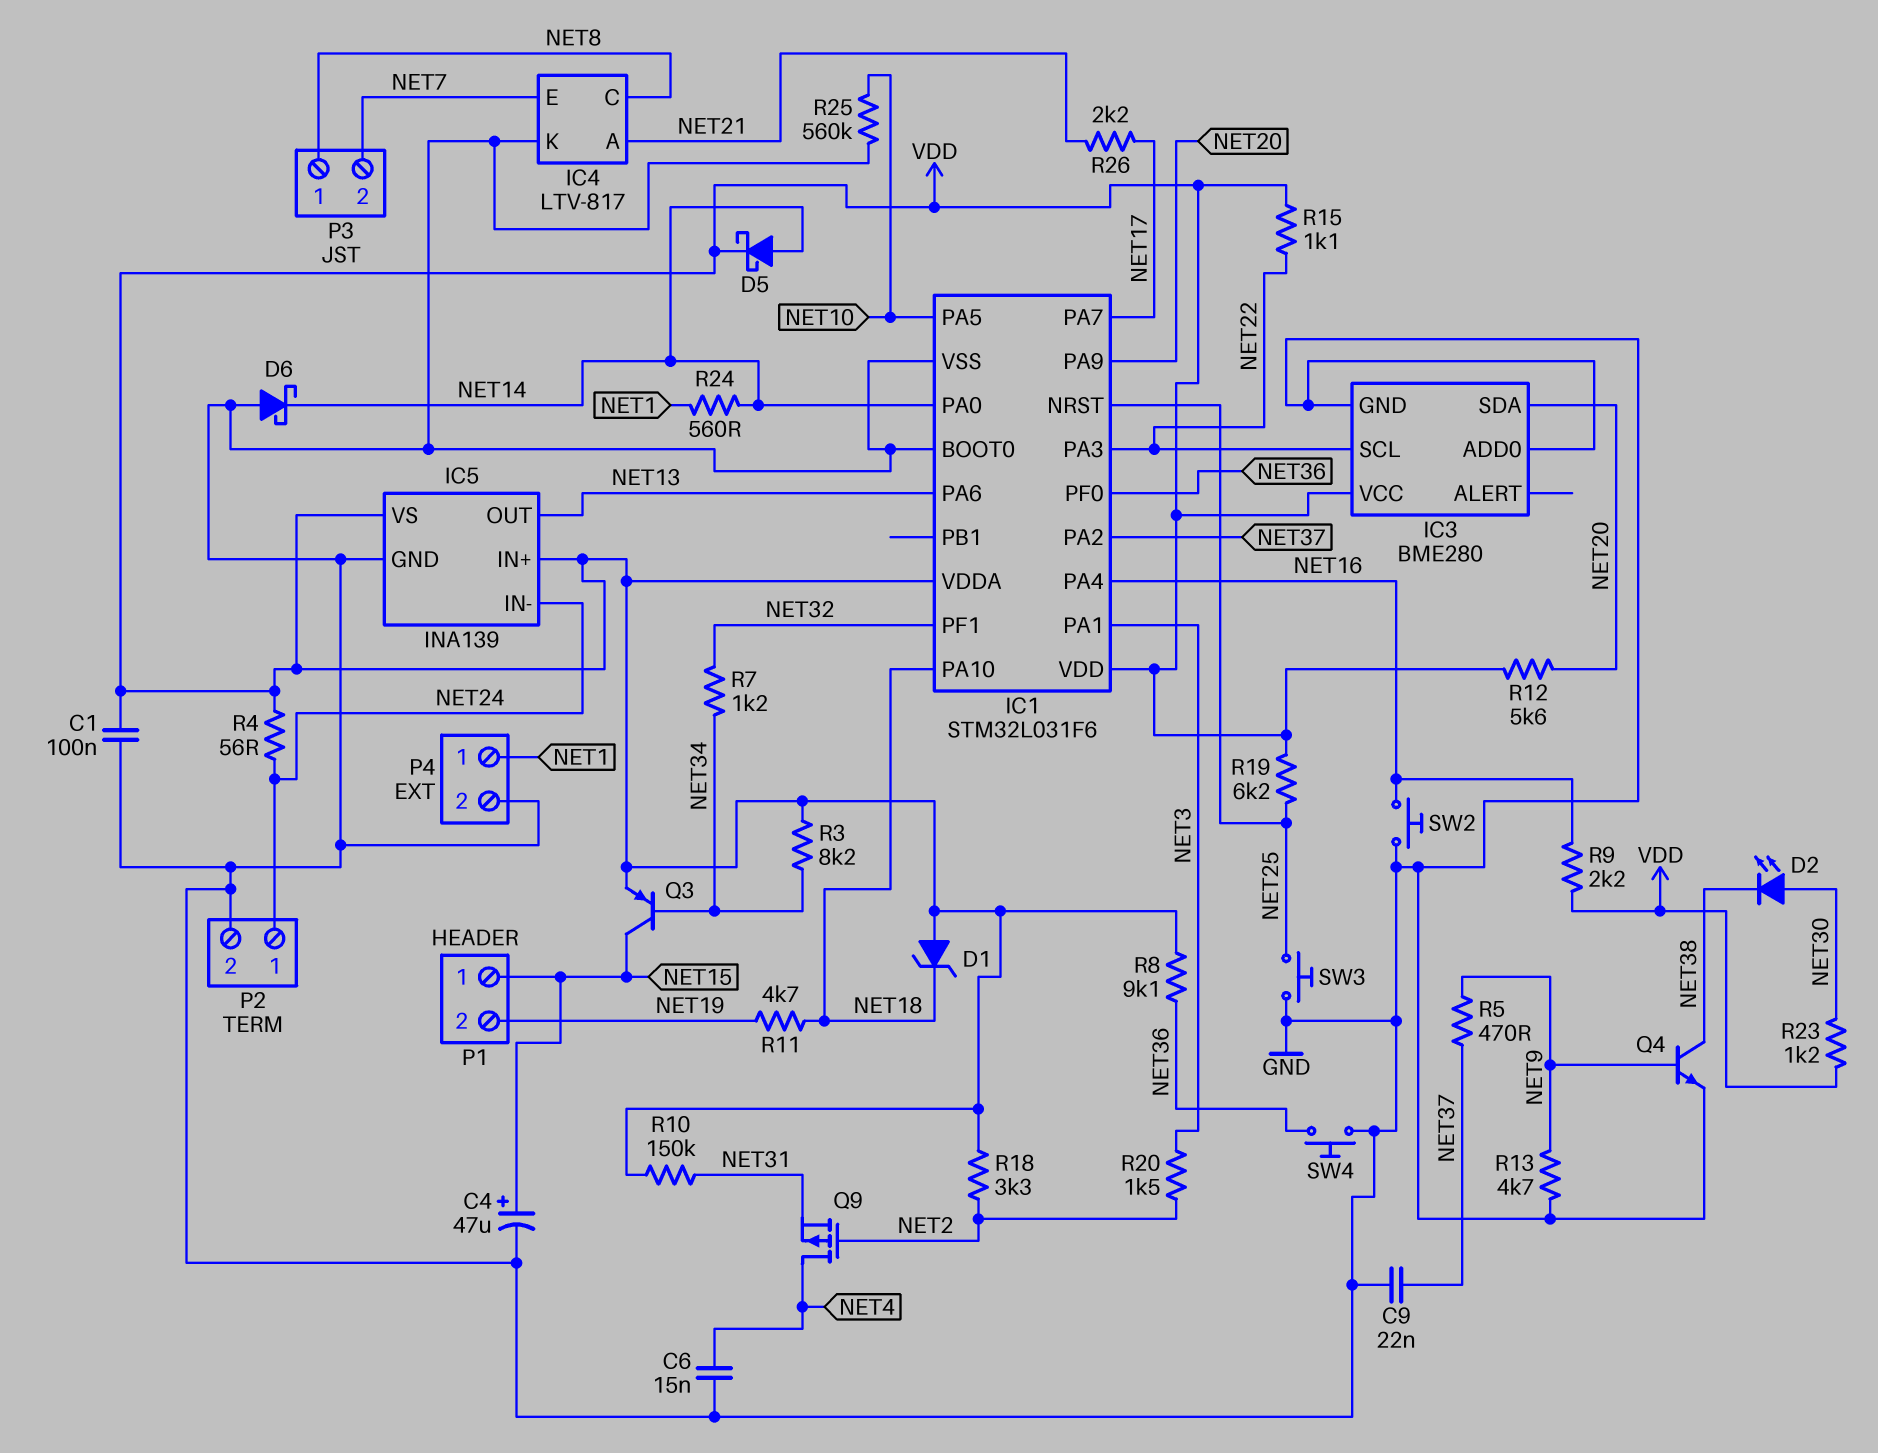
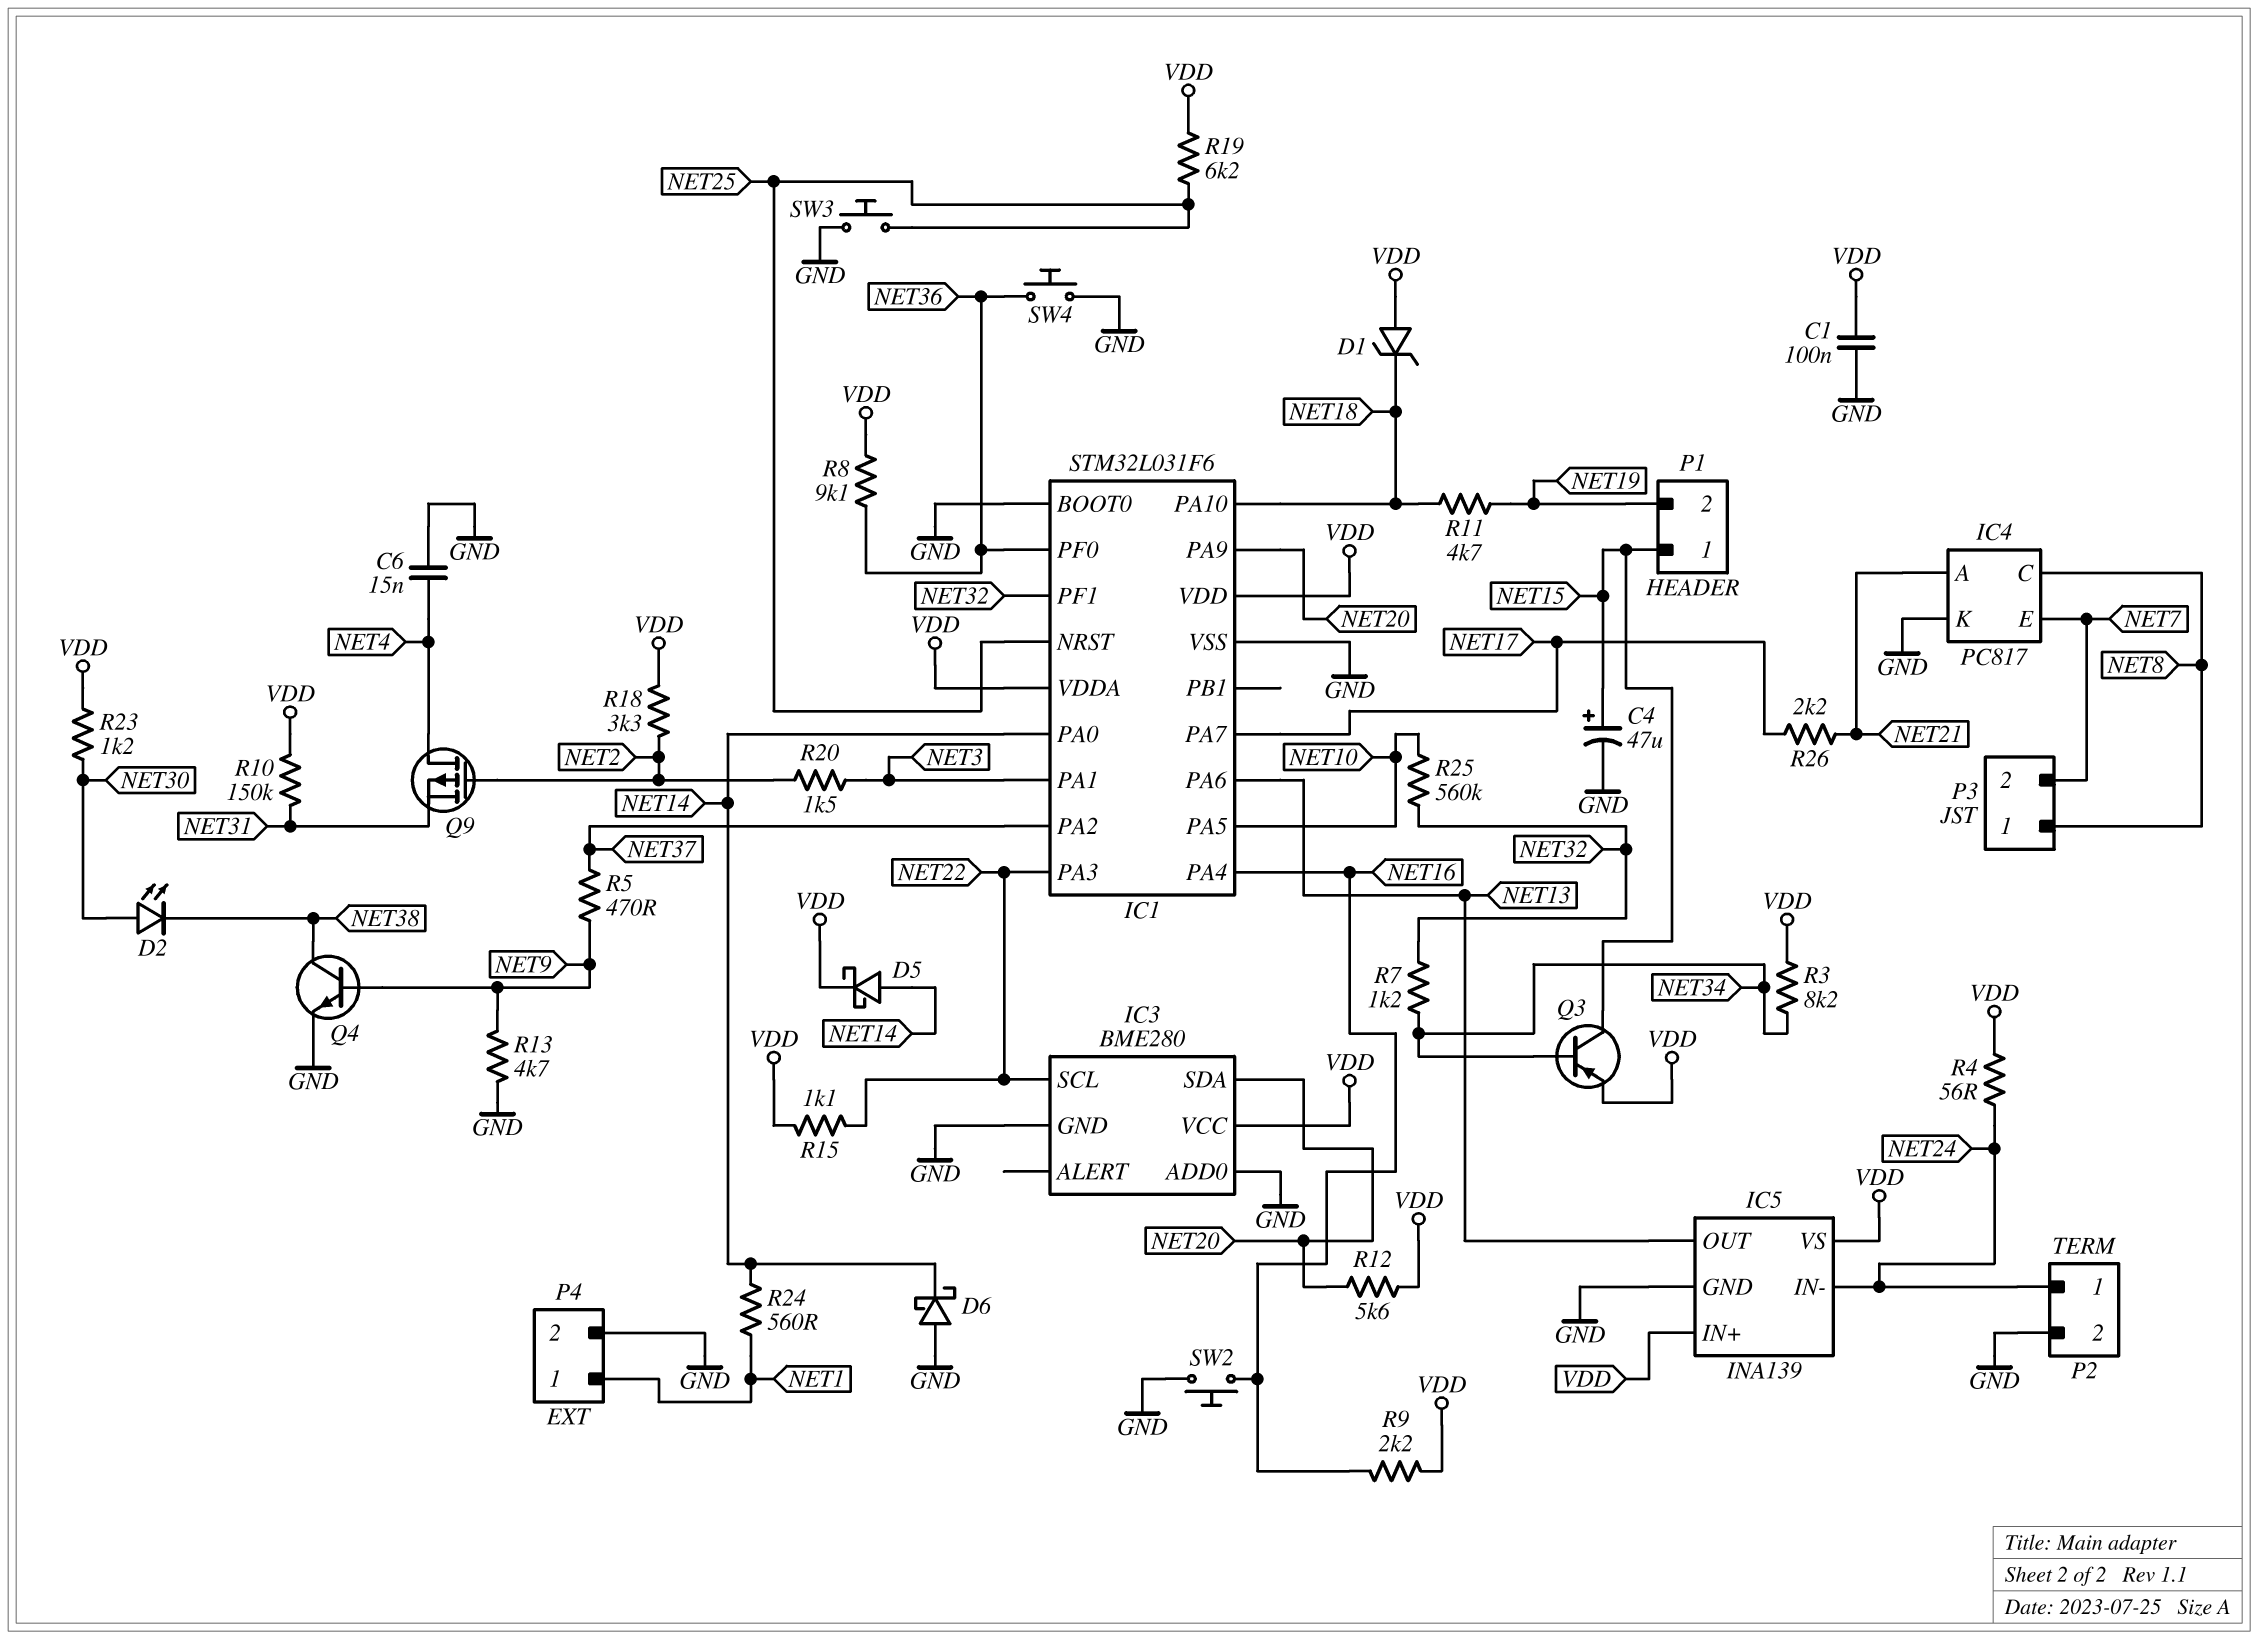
C9: 22nF (GND, NET37) -> none
IC4: LTV-817 -> PC817
R25: 560k (GND, NET10) -> 560k (NET10, NET32)

